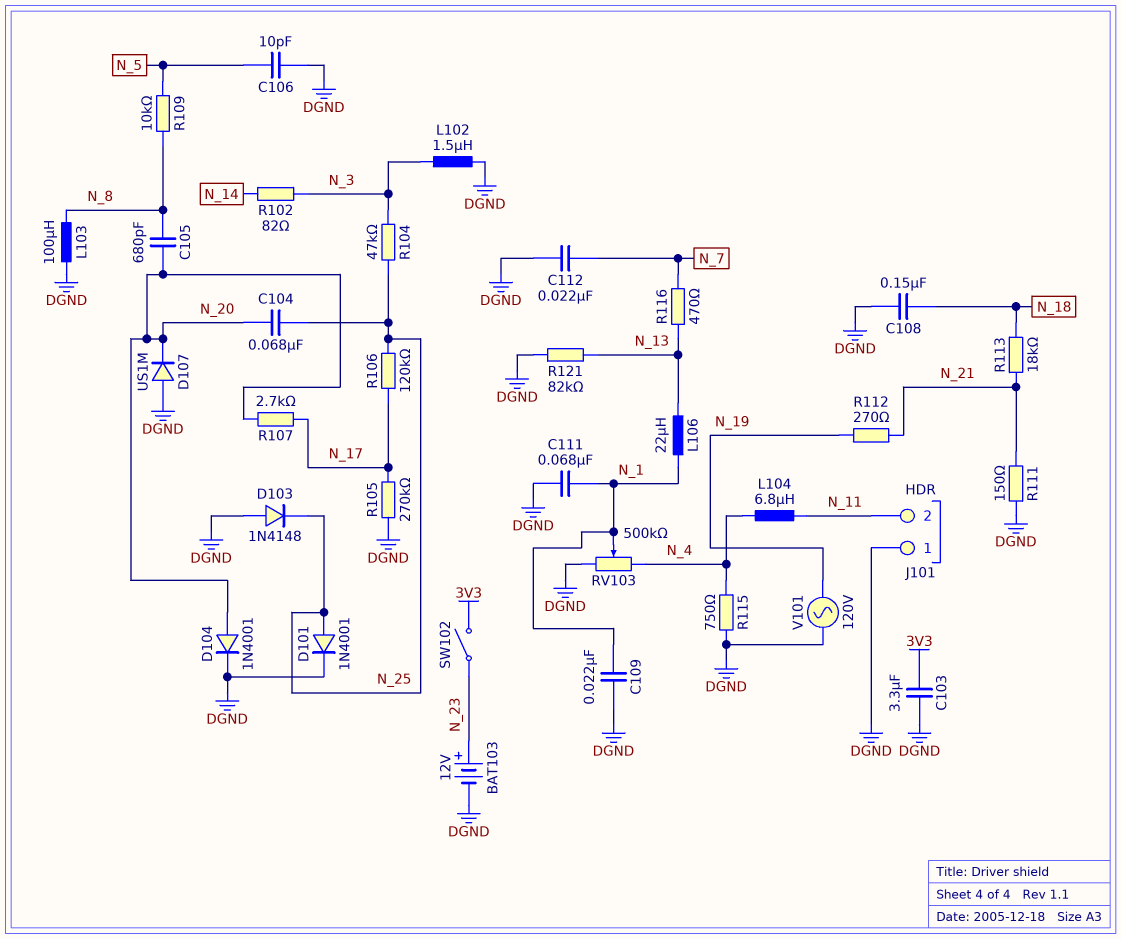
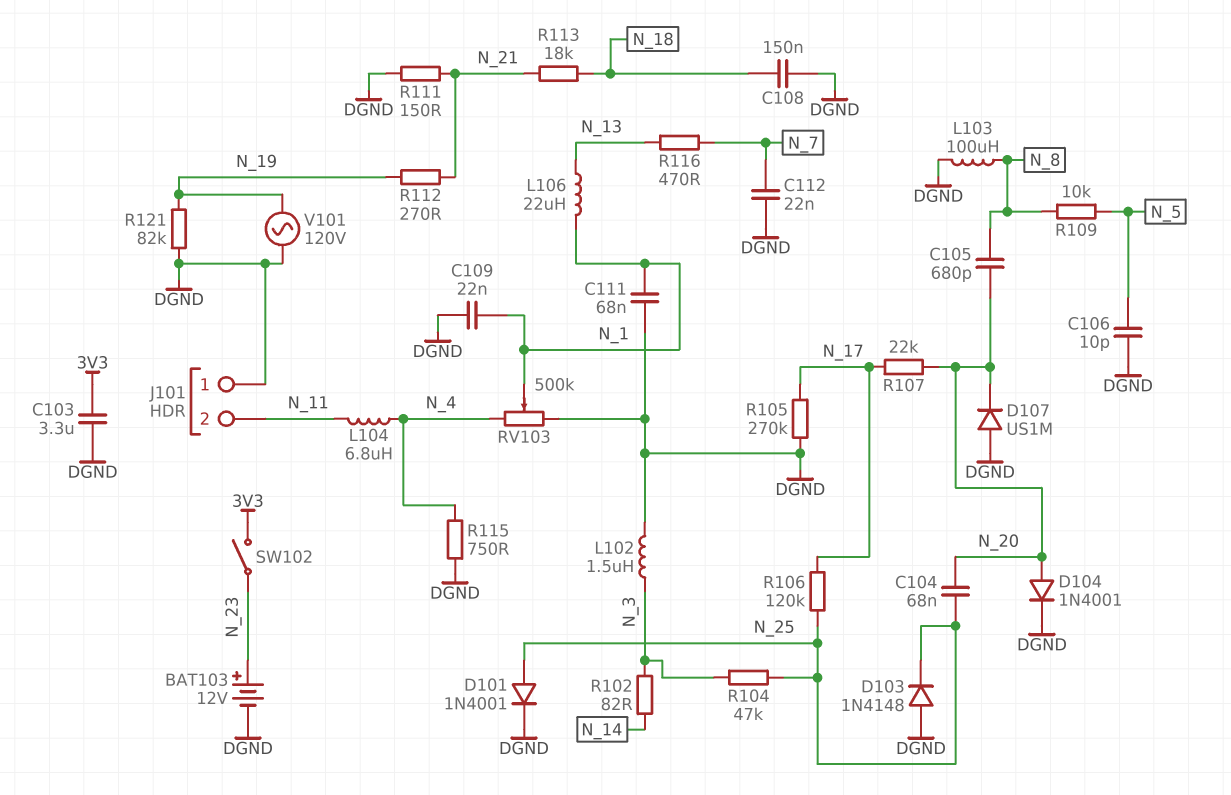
R107: 2.7k (N_17, N_20) -> 22k (N_17, N_20)
R121: 82k (DGND, N_13) -> 82k (DGND, N_19)

